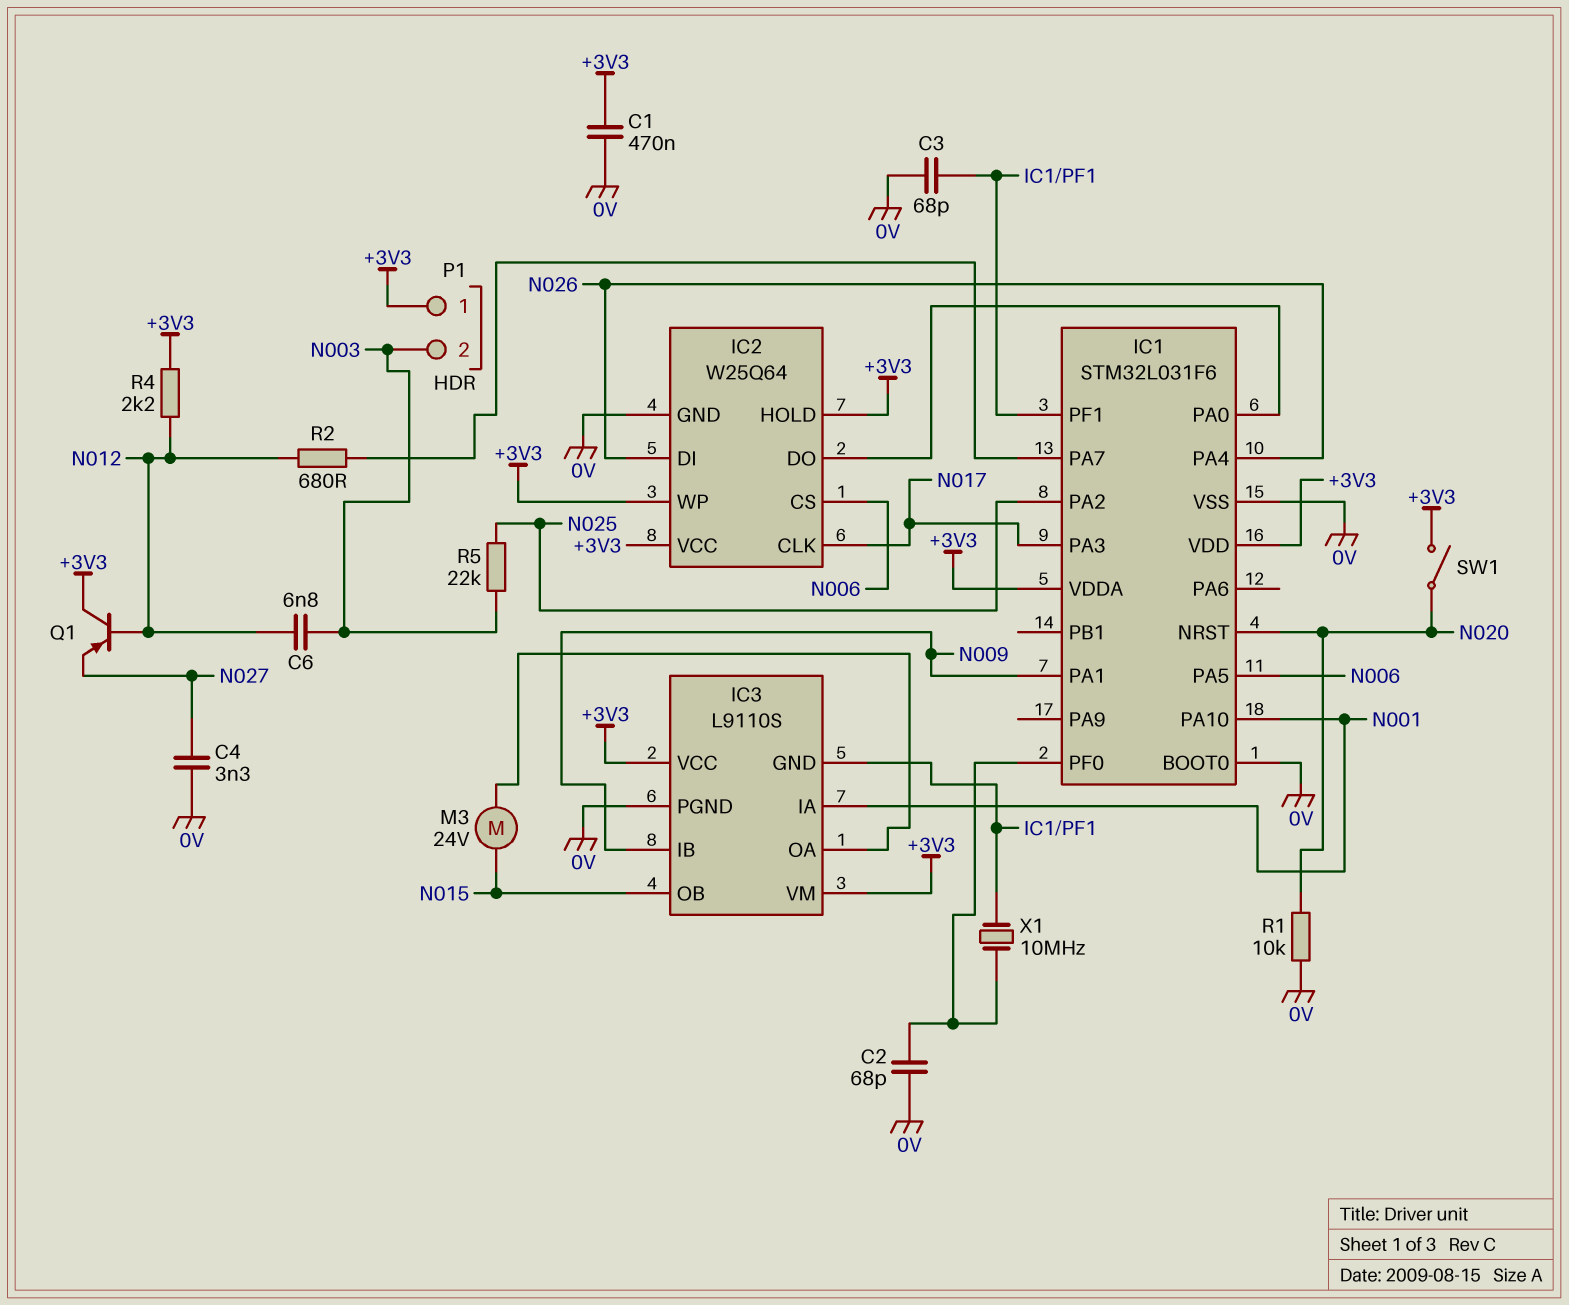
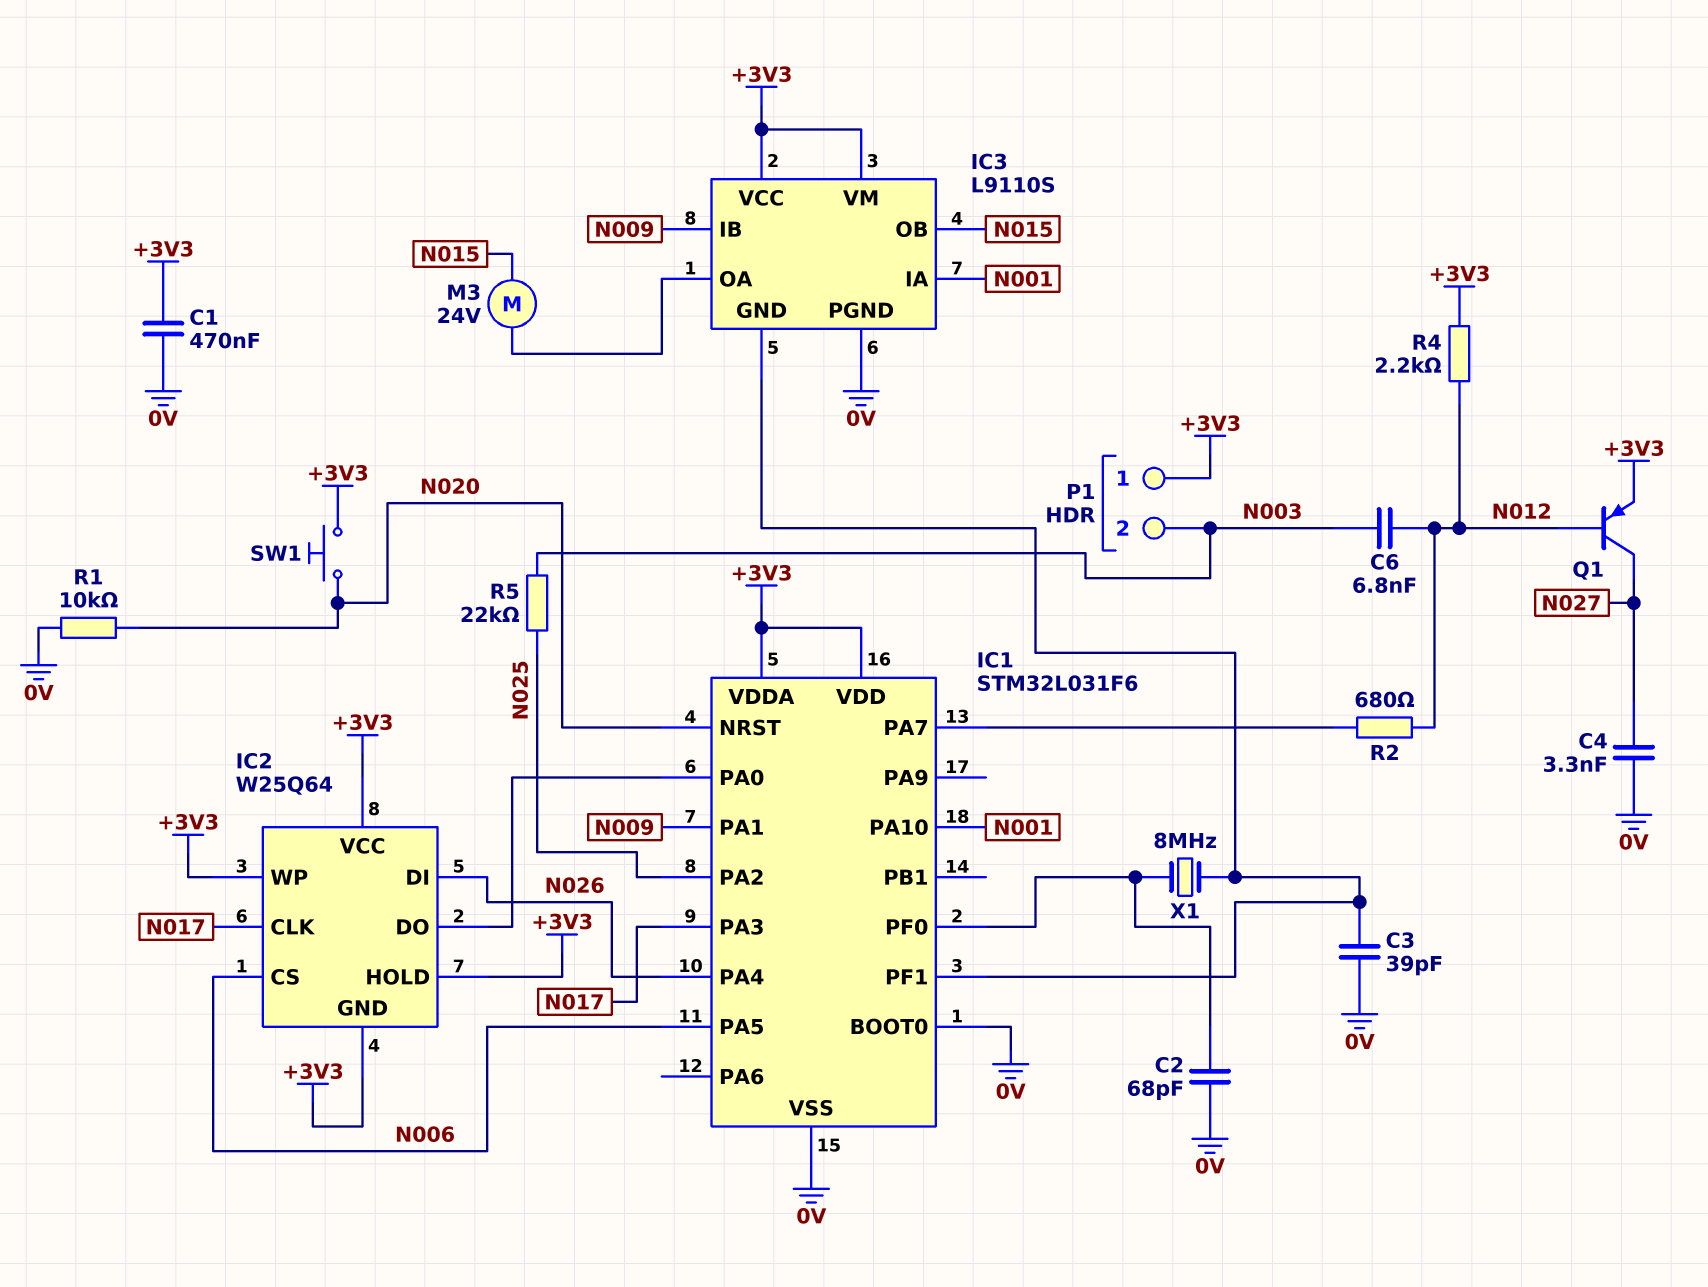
C3: 68pF (0V, IC1/PF1) -> 39pF (0V, IC1/PF1)
IC2 pin GND: 0V -> +3V3
Q1: PNP (B N012, C +3V3, E N027) -> PNP (B N012, C N027, E +3V3)
SW1: switch (+3V3, N020) -> button (+3V3, N020)
X1: 10MHz (IC1/PF0, IC1/PF1) -> 8MHz (IC1/PF0, IC1/PF1)

